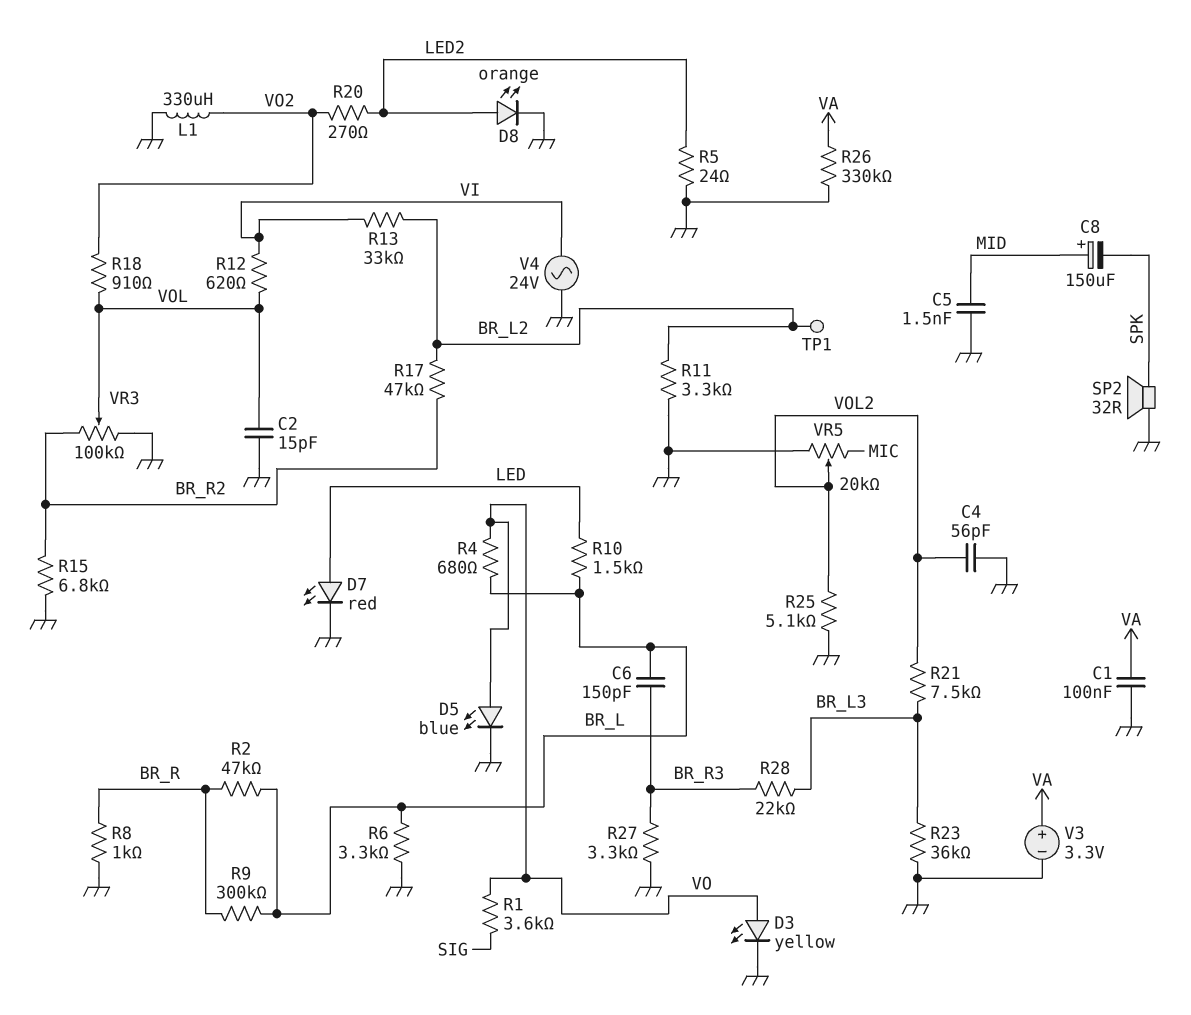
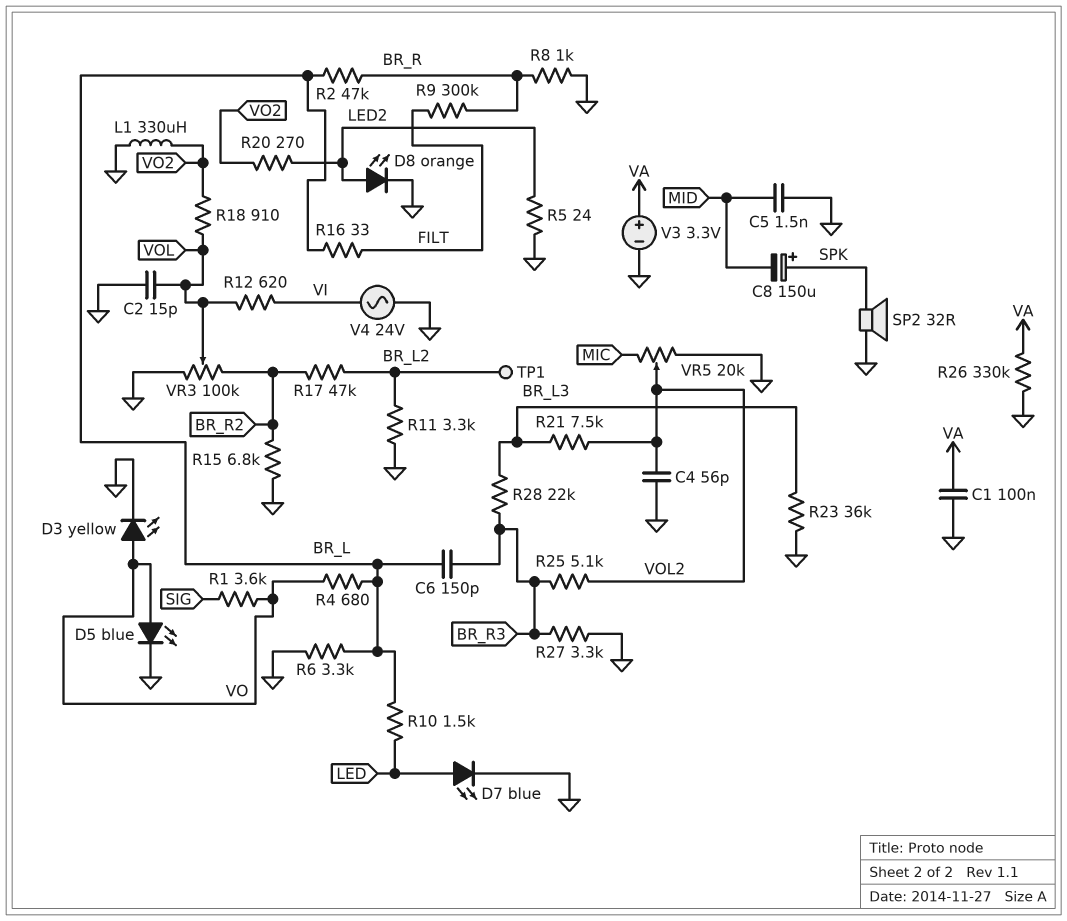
C8: 150uF (plus MID, minus SPK) -> 150uF (plus SPK, minus MID)
D7: LED red (A LED, K GND) -> LED blue (A LED, K GND)
R9: 300k (BR_L, BR_R) -> 300k (BR_R, FILT)
R13: 33k (BR_L2, VI) -> none
R16: none -> 33 (BR_L, FILT)
R25: 5.1k (GND, VOL2) -> 5.1k (BR_R3, VOL2)

